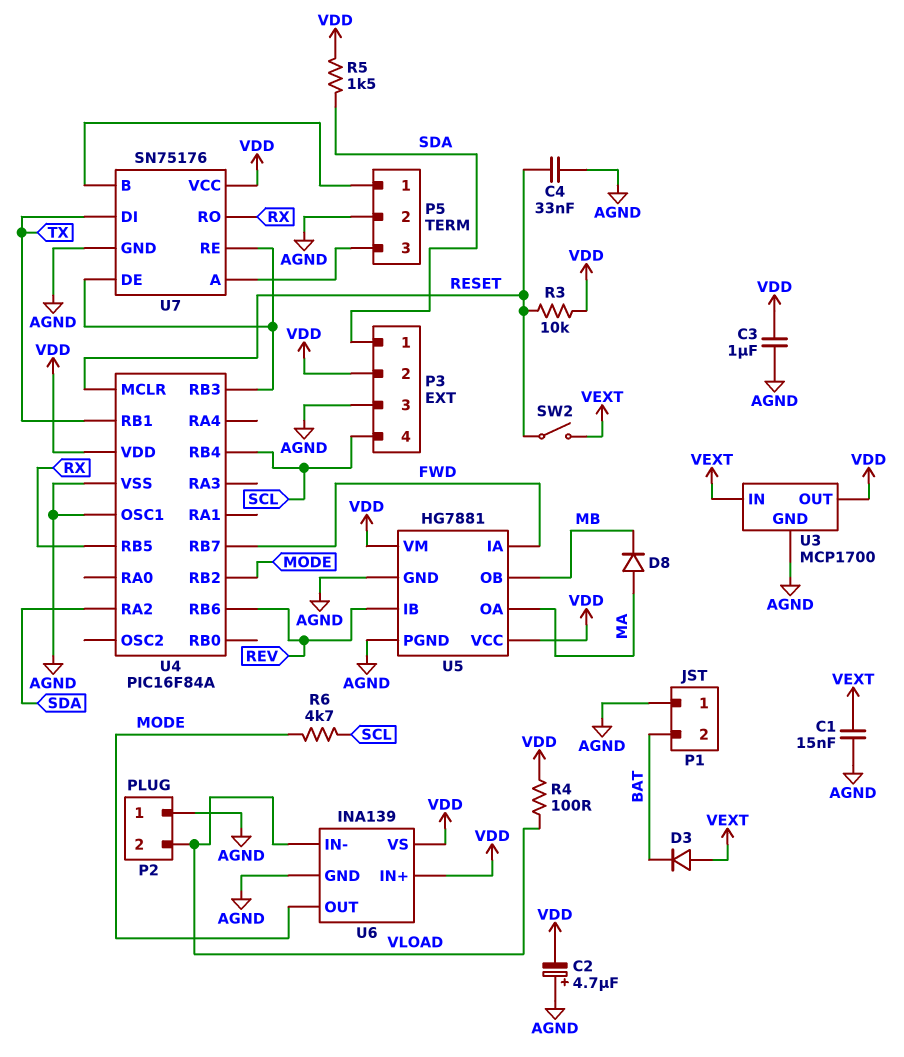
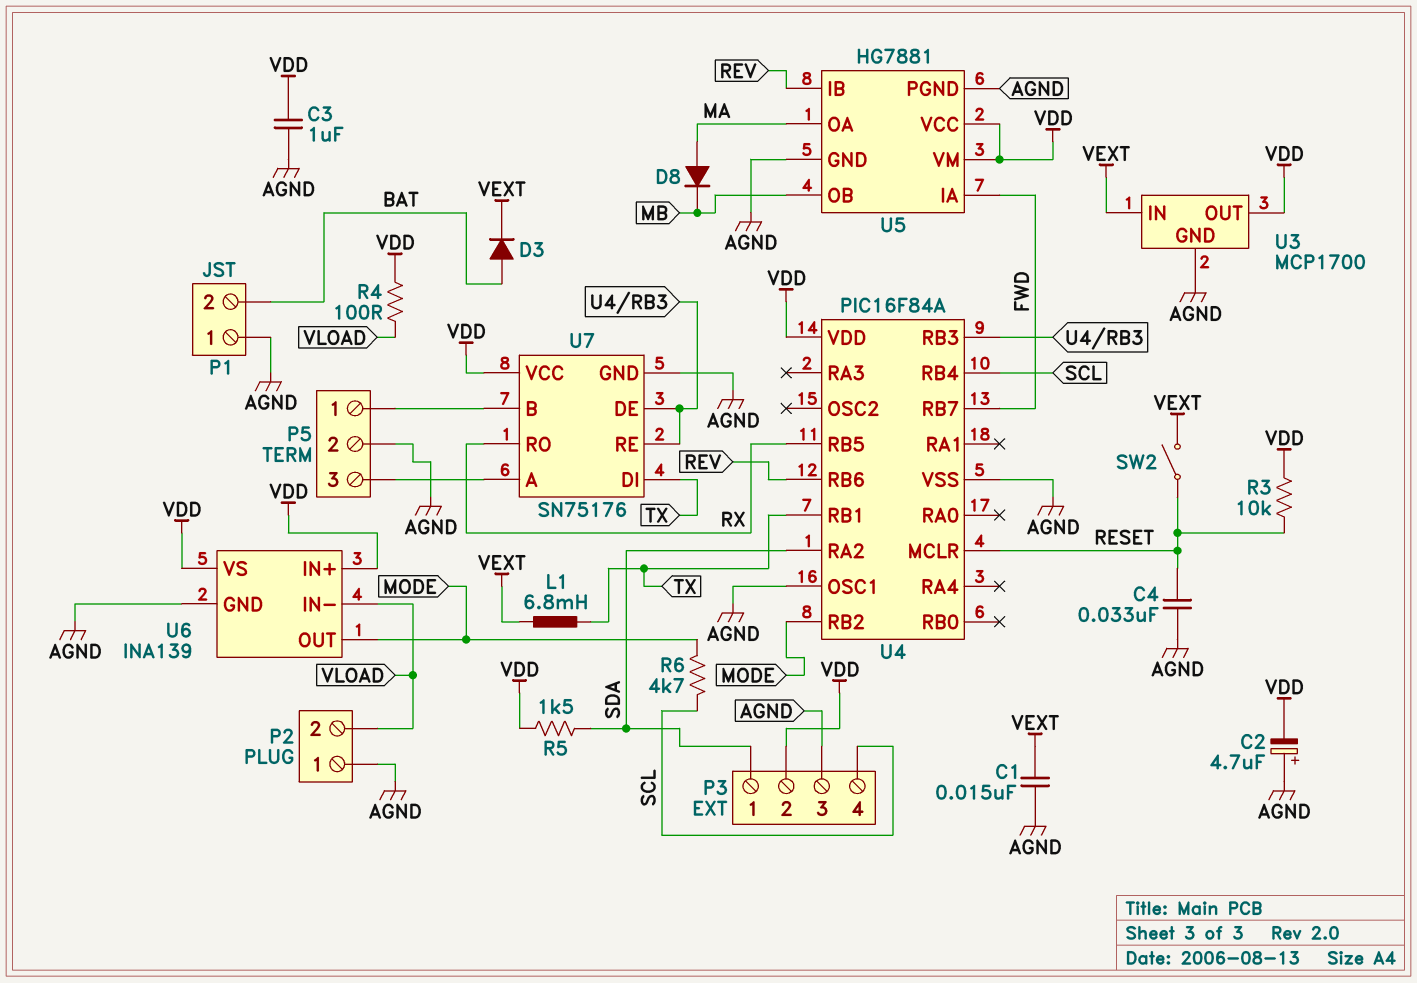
D3: diode (A VEXT, K BAT) -> diode (A BAT, K VEXT)
L1: none -> 6.8mH (TX, VEXT)

